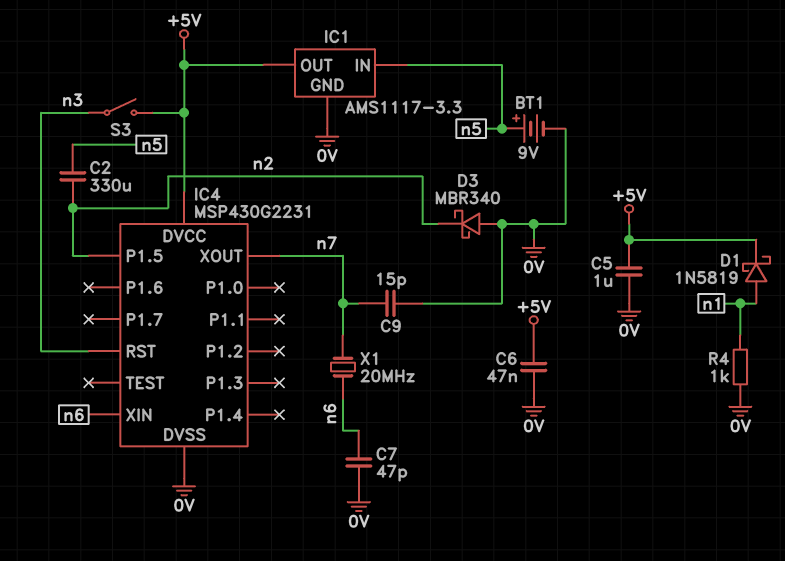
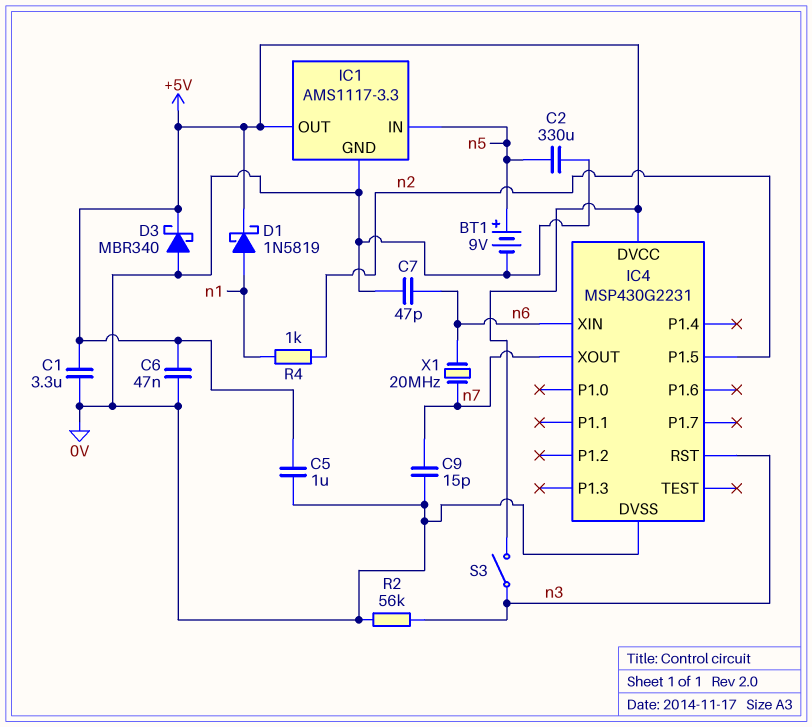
C1: none -> 3.3uF (+5V, 0V)
C2: 330uF (n2, n5) -> 330uF (0V, n5)
D3: schottky MBR340 (A 0V, K n2) -> schottky MBR340 (A 0V, K +5V)
R2: none -> 56k (0V, n3)
R4: 1k (0V, n1) -> 1k (n1, n2)

